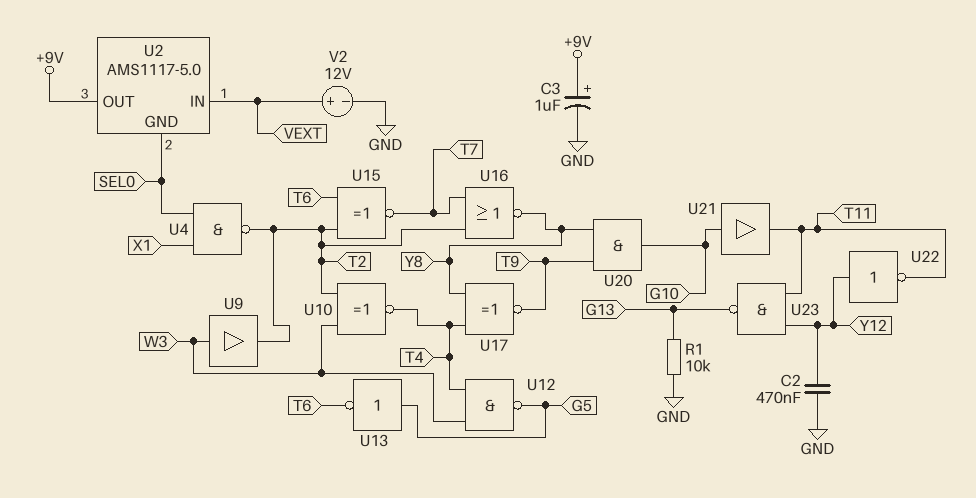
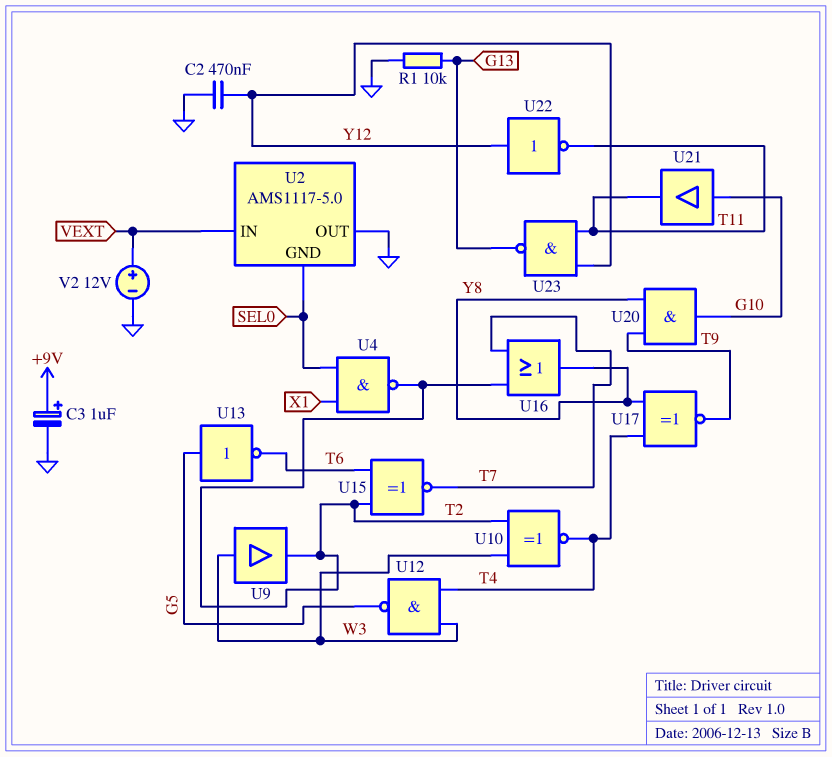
U2 pin OUT: +9V -> GND
U16: NOR (in T2, in T7, out Y8) -> OR (in T2, in T7, out Y8)

